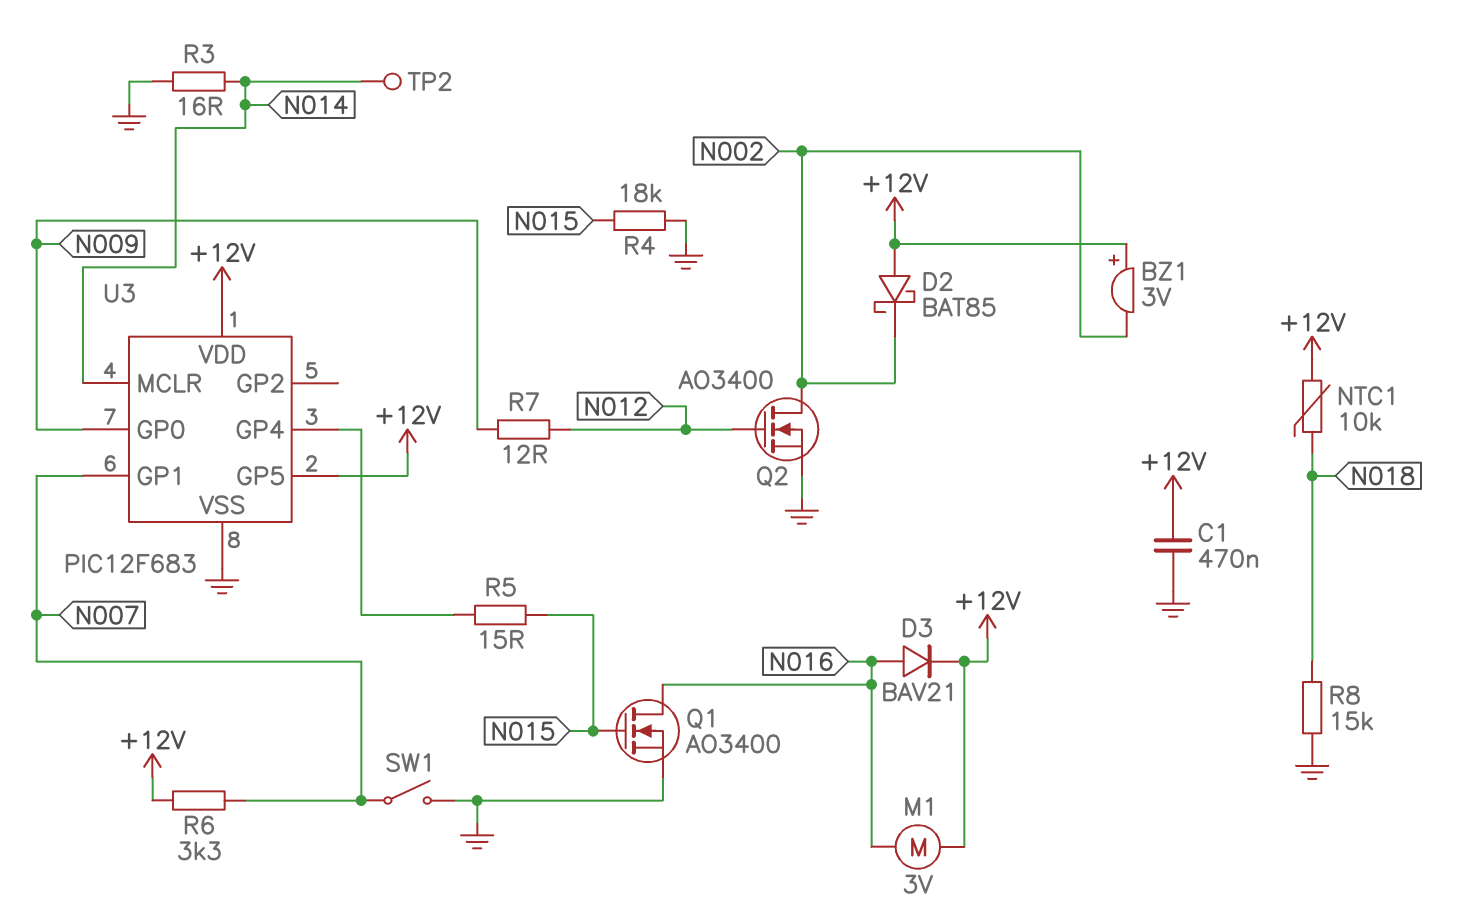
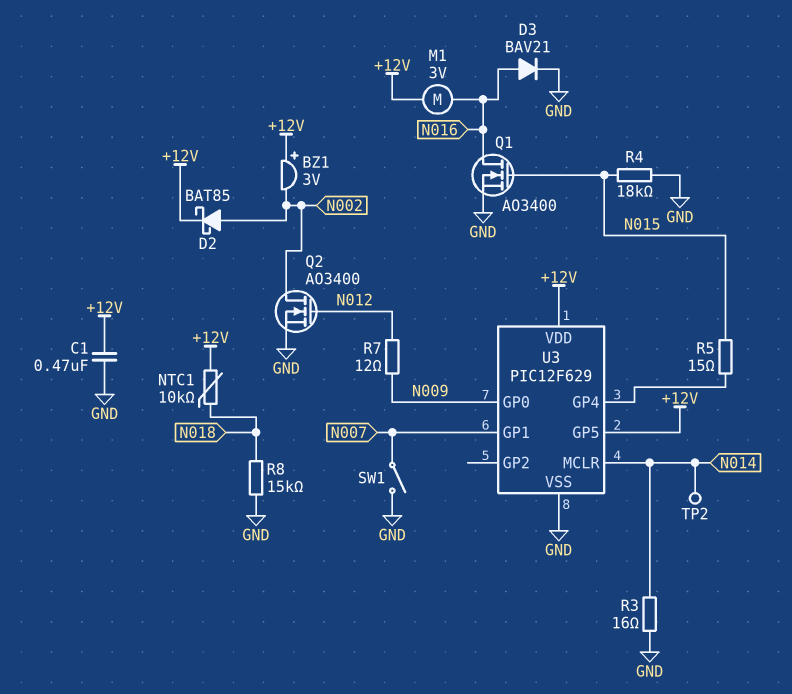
D2: schottky BAT85 (A +12V, K N002) -> schottky BAT85 (A N002, K +12V)
D3: diode BAV21 (A N016, K +12V) -> diode BAV21 (A N016, K GND)
R6: 3.3k (+12V, N007) -> none
U3: PIC12F683 -> PIC12F629

